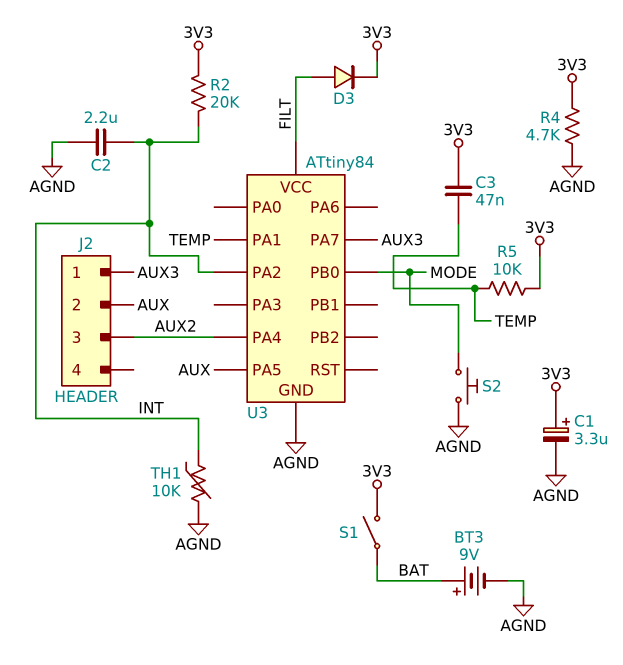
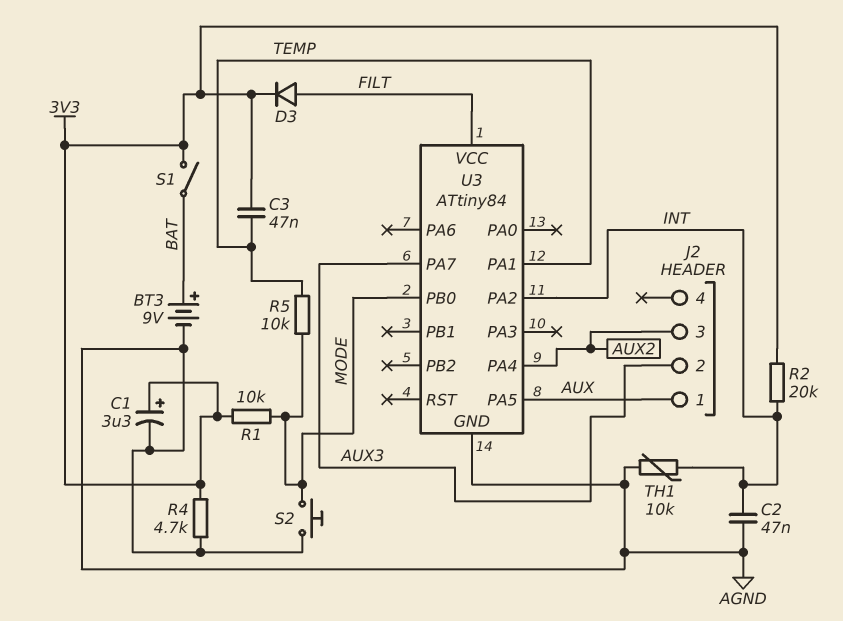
C2: 2.2uF (AGND, INT) -> 47nF (AGND, INT)
J2 pin 1: AUX3 -> AUX
J2 pin 2: AUX -> AUX3
R1: none -> 10k (3V3, MODE)
R5: 10k (3V3, TEMP) -> 10k (MODE, TEMP)

